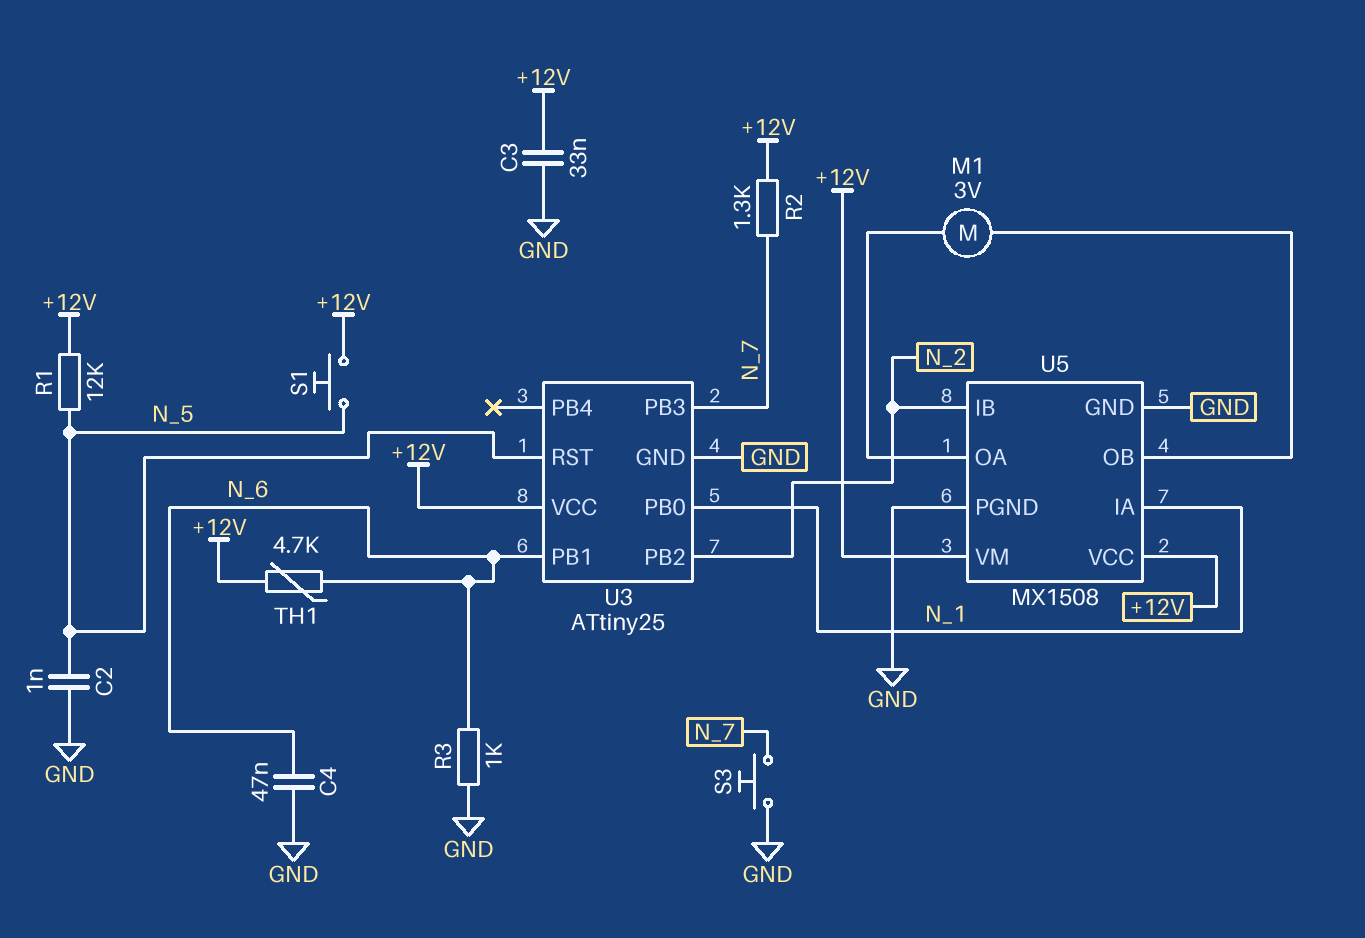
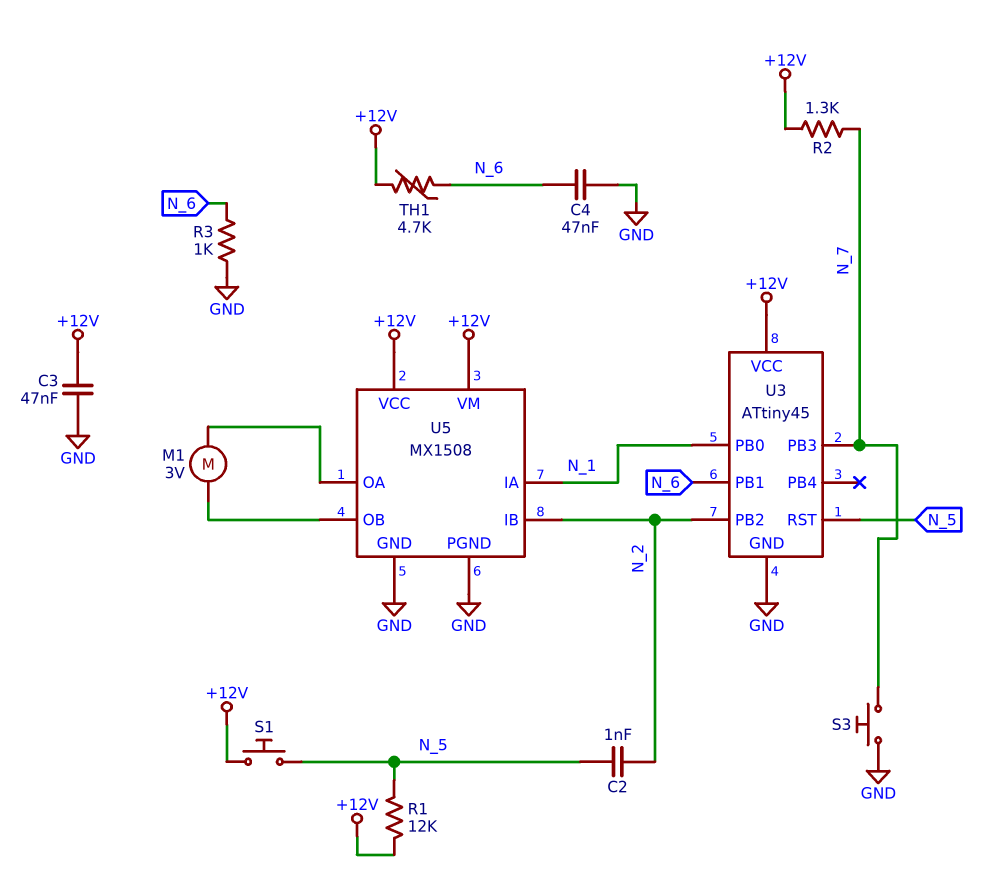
C2: 1nF (GND, N_5) -> 1nF (N_2, N_5)
C3: 33nF (+12V, GND) -> 47nF (+12V, GND)
U3: ATtiny25 -> ATtiny45

